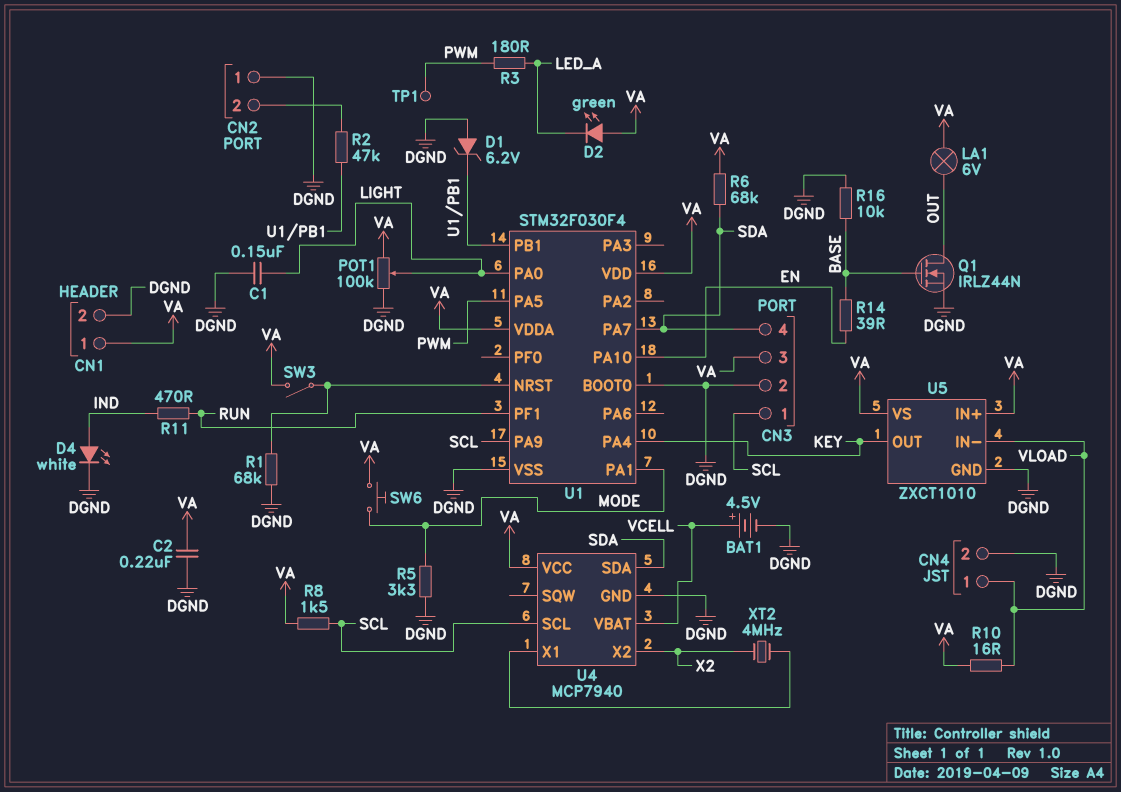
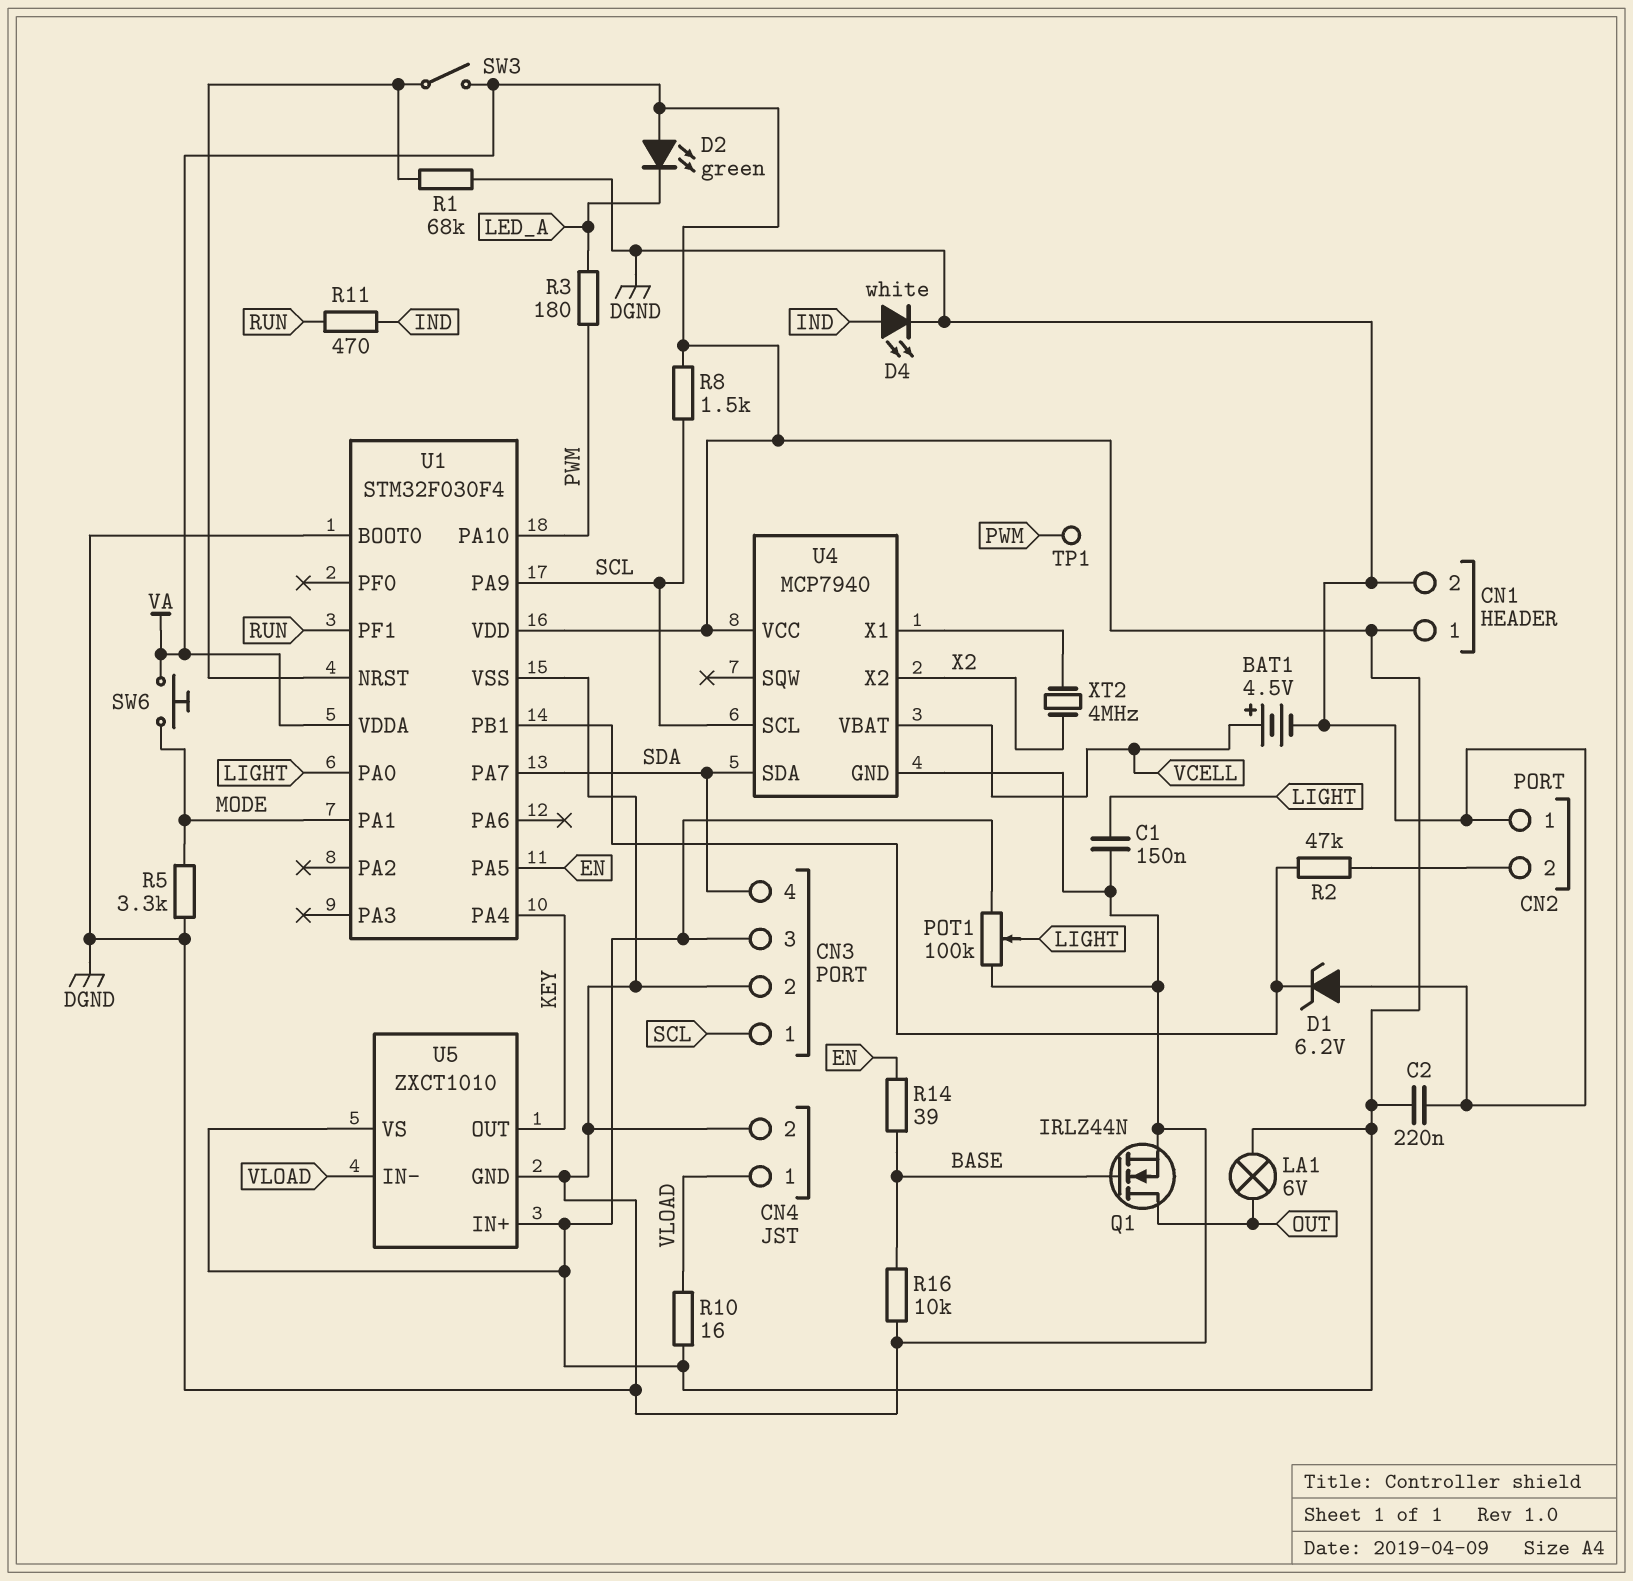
R6: 68k (SDA, VA) -> none
U1 pin PA5: PWM -> EN
U1 pin PA10: EN -> PWM

